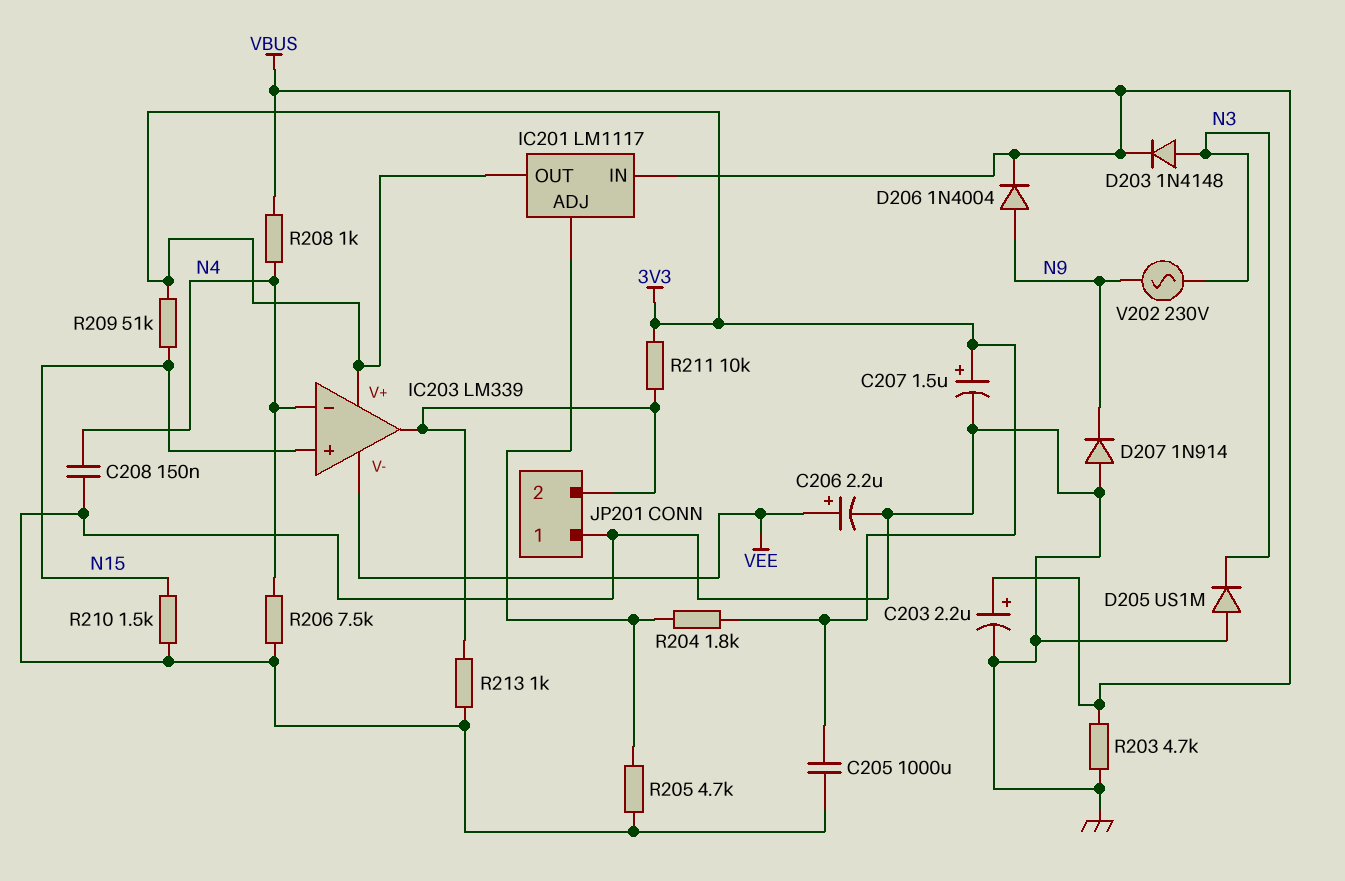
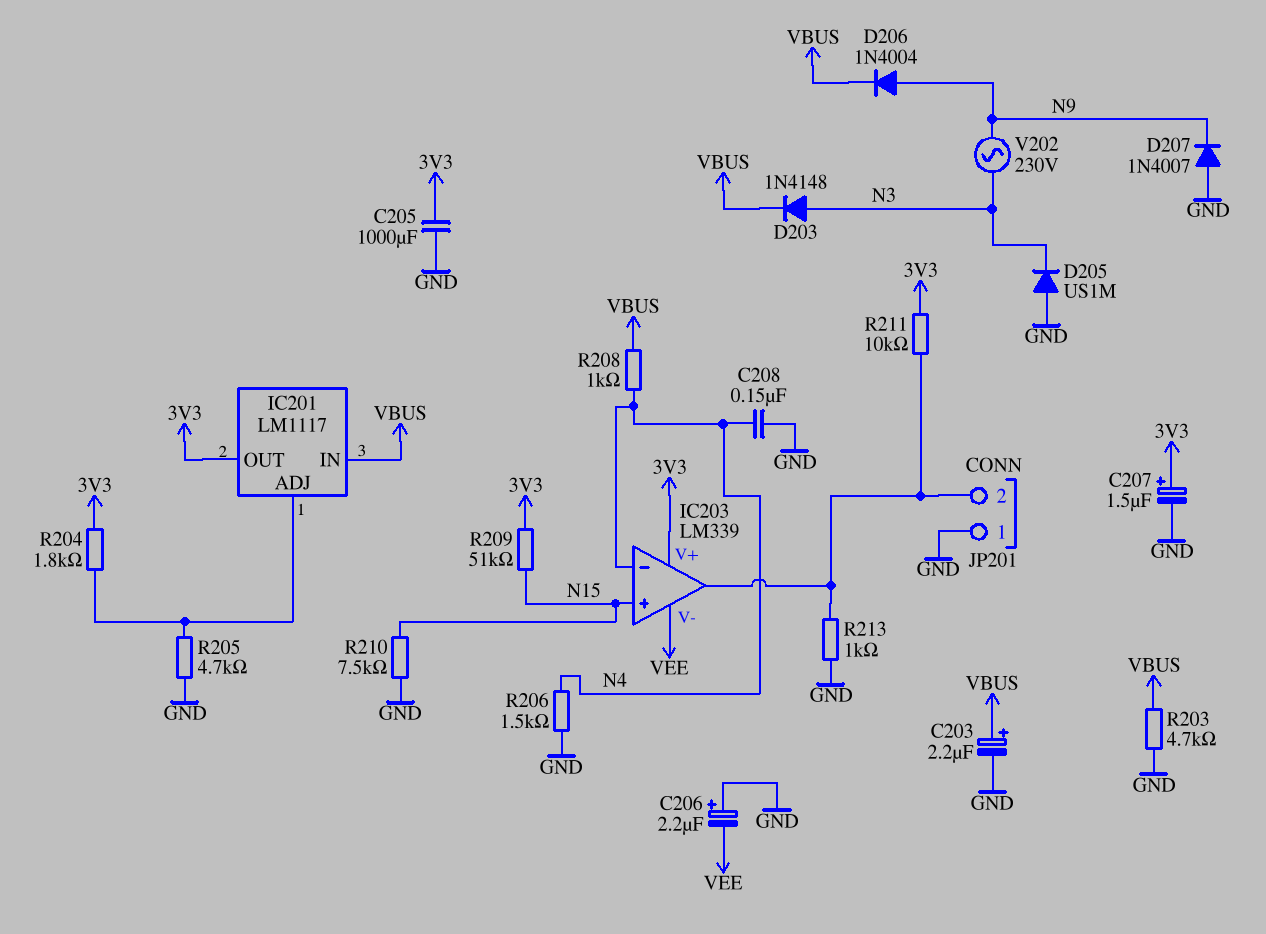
C206: 2.2uF (plus VEE, minus GND) -> 2.2uF (plus GND, minus VEE)
D207: diode 1N914 (A GND, K N9) -> diode 1N4007 (A GND, K N9)
R206: 7.5k (GND, N4) -> 1.5k (GND, N4)
R210: 1.5k (GND, N15) -> 7.5k (GND, N15)

